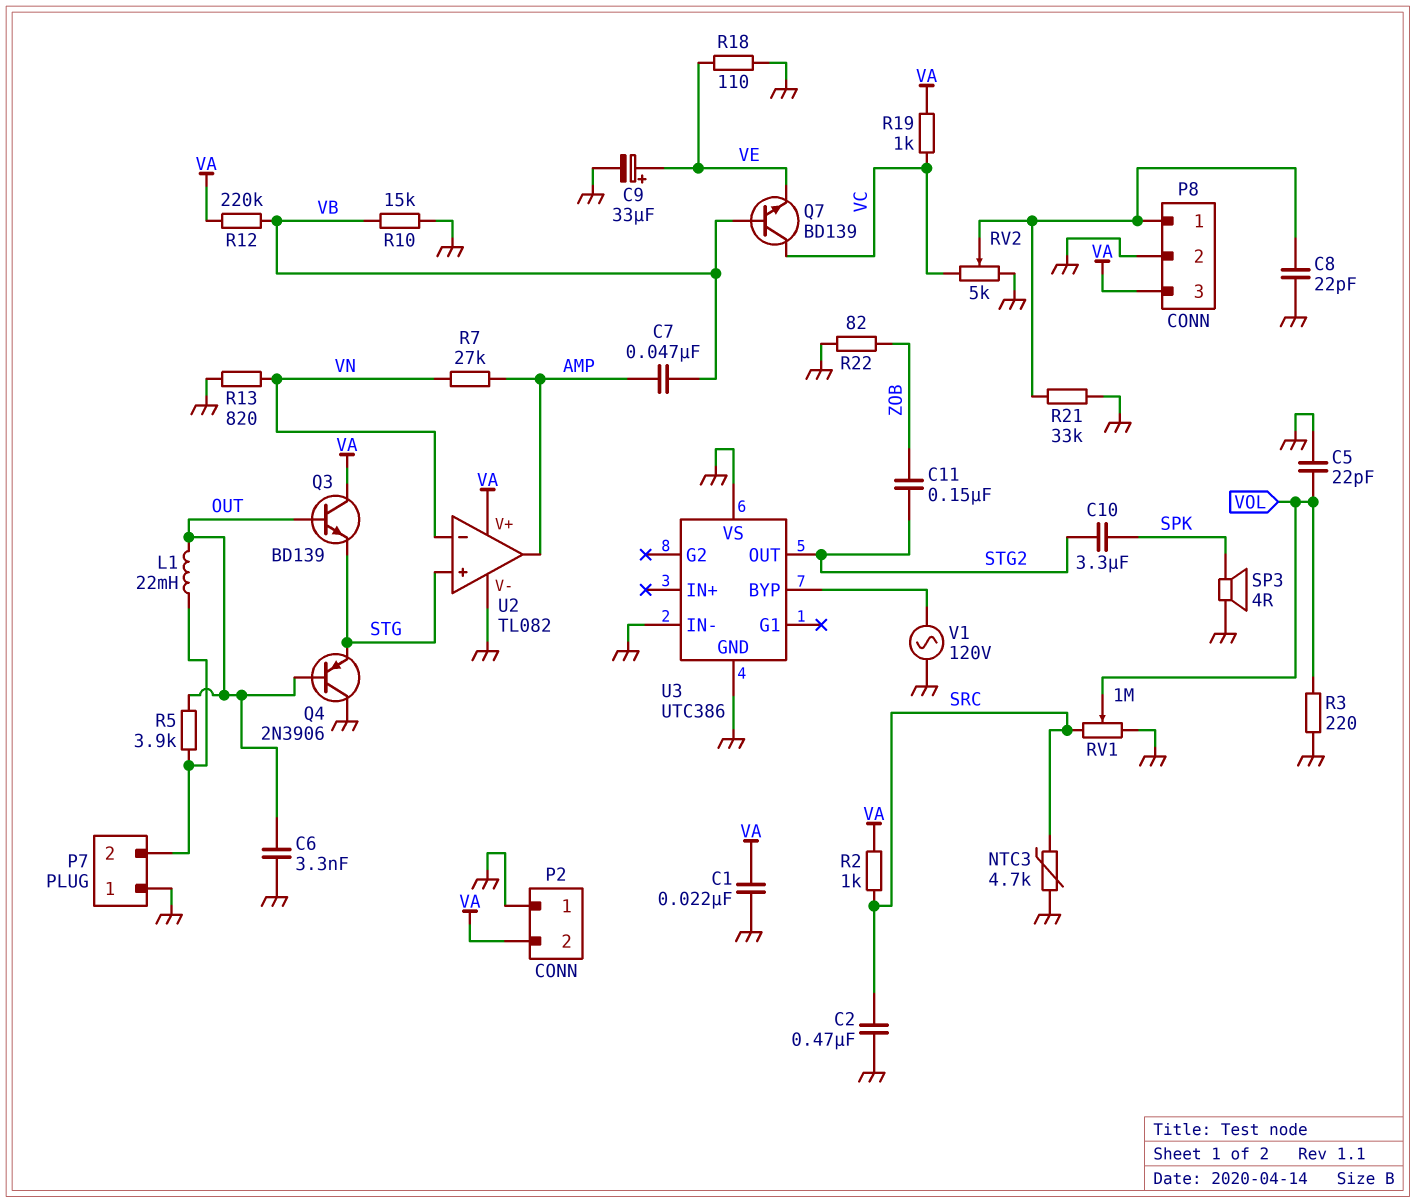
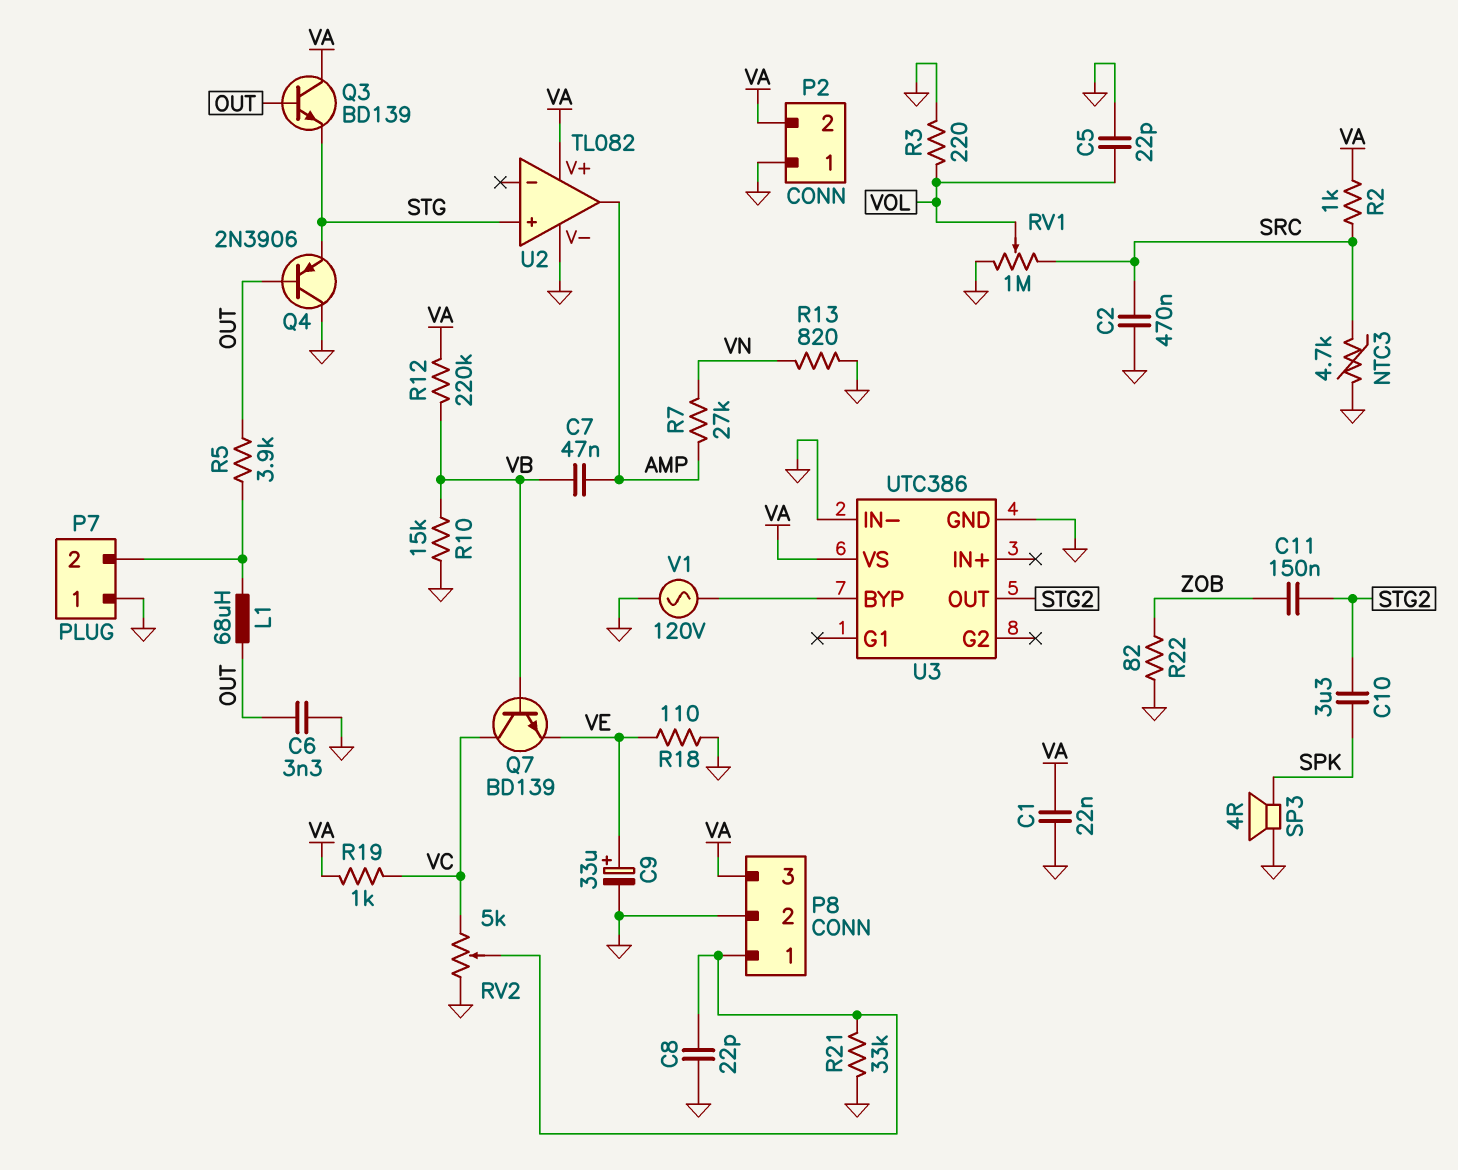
L1: 22mH (OUT, P7/2) -> 68uH (OUT, P7/2)
U2 pin in-: VN -> none
U3 pin VS: GND -> VA

